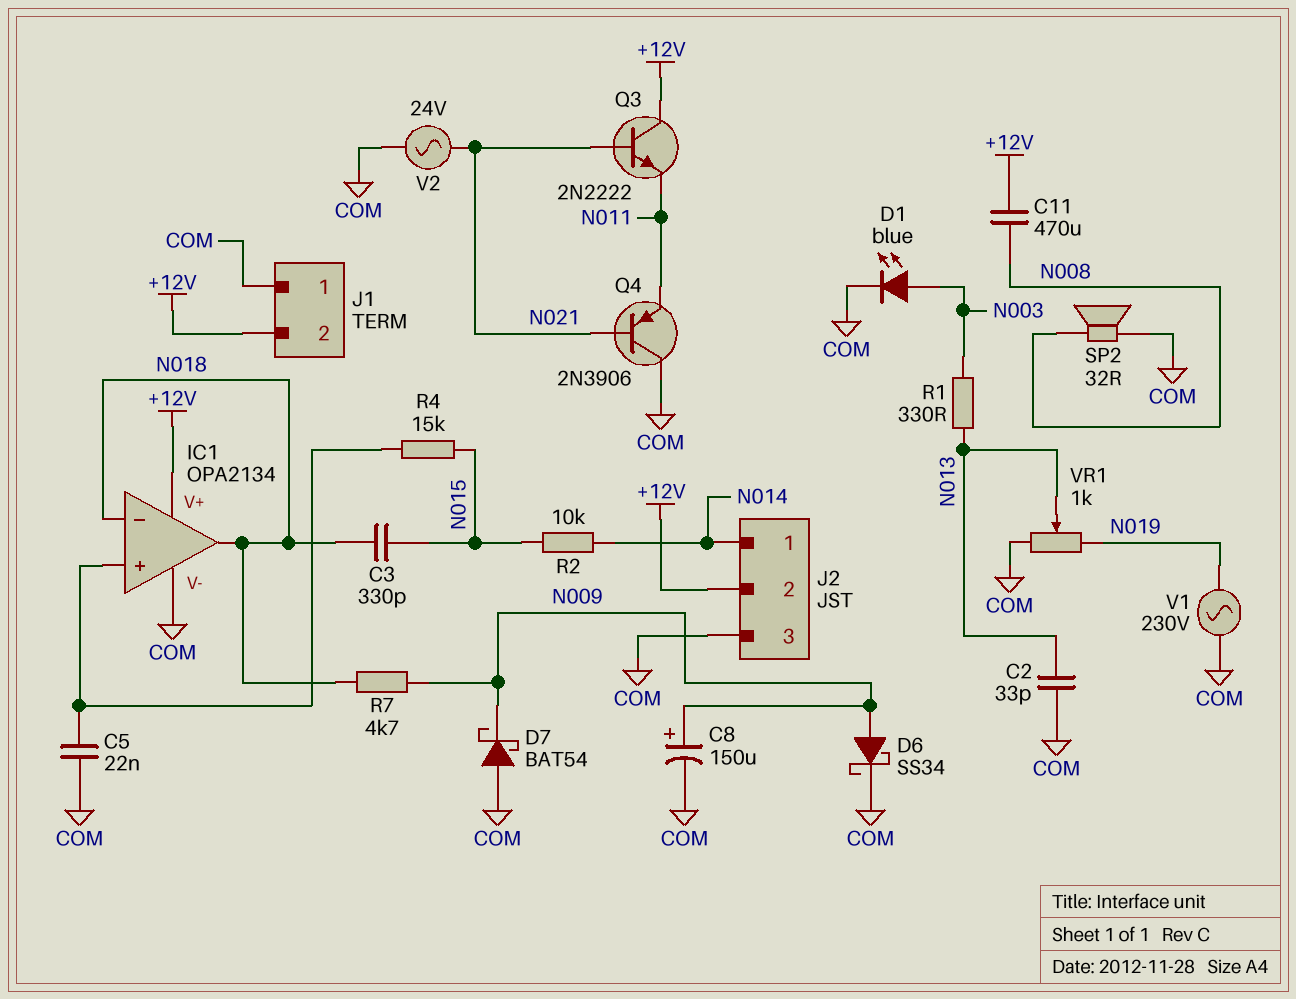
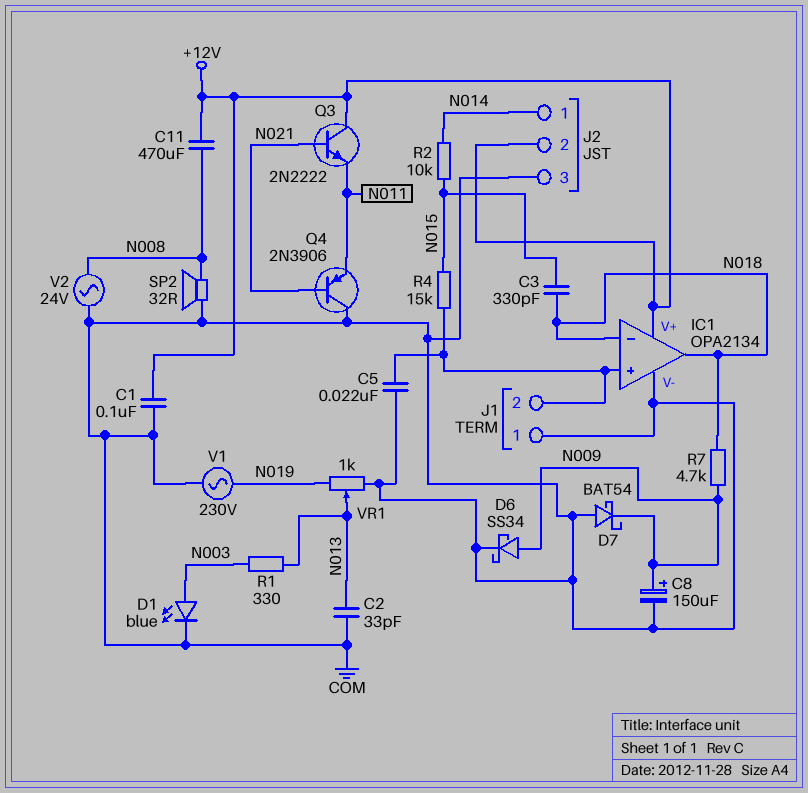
C1: none -> 100nF (+12V, COM)
J1 pin 2: +12V -> IC1/in+
V2: AC 24V (COM, N021) -> AC 24V (COM, N008)

